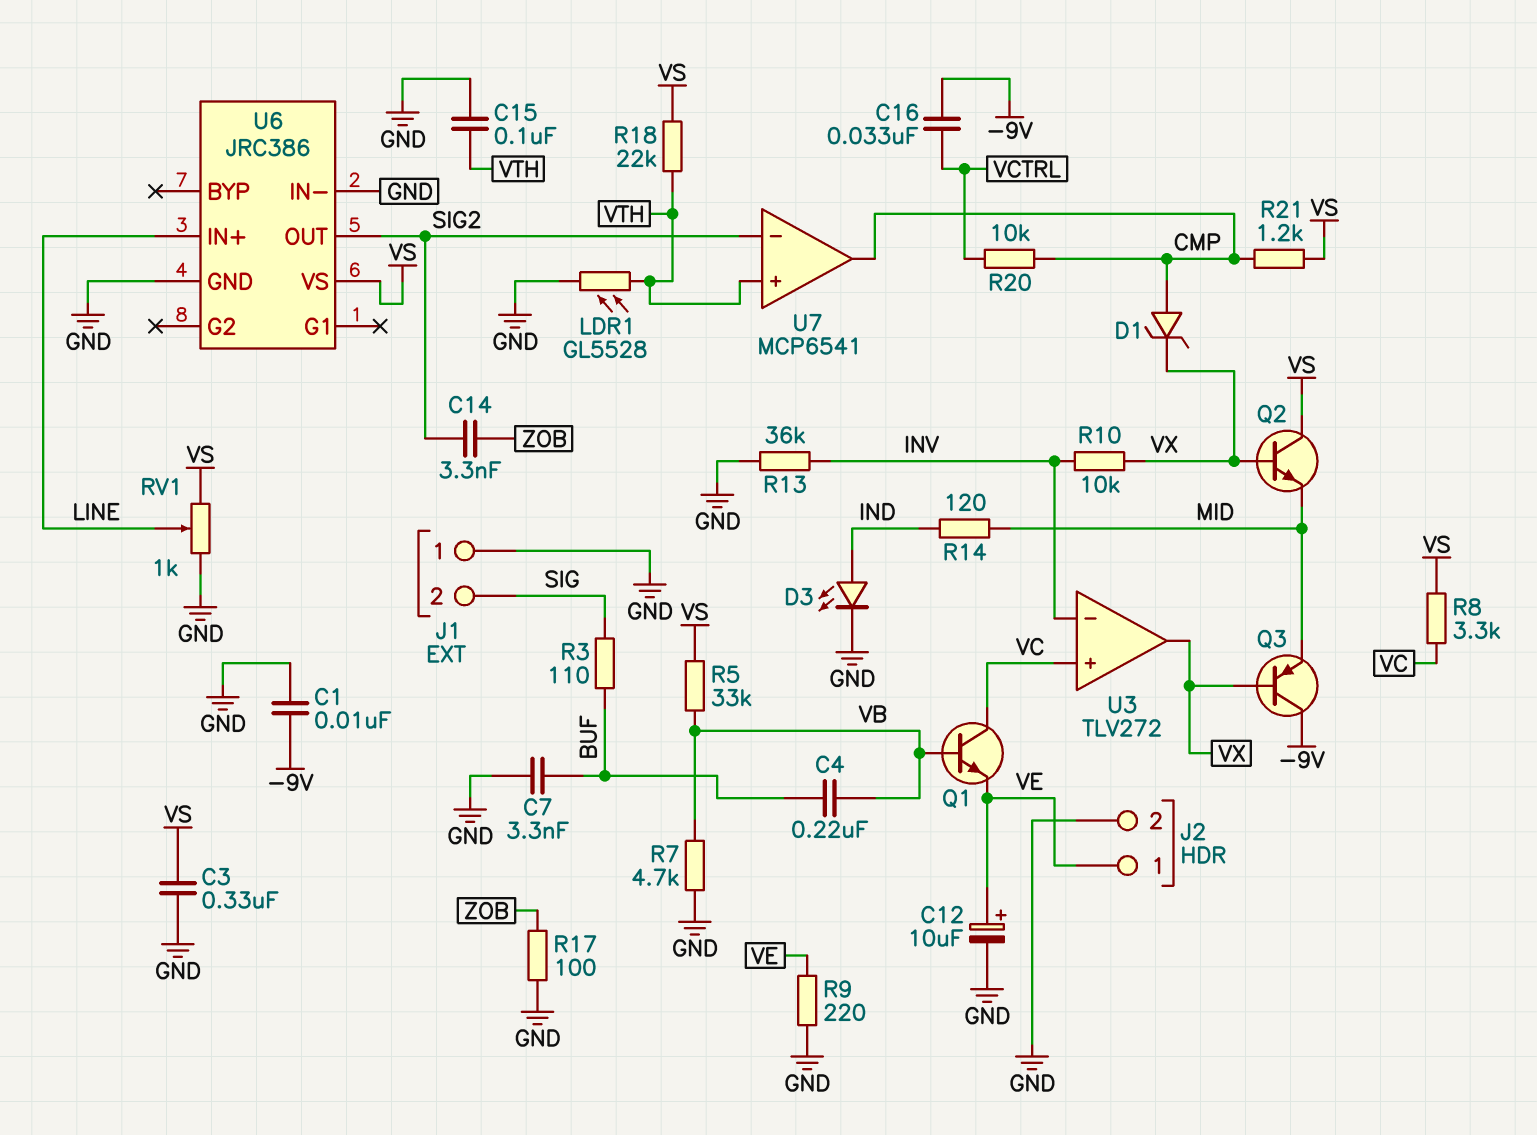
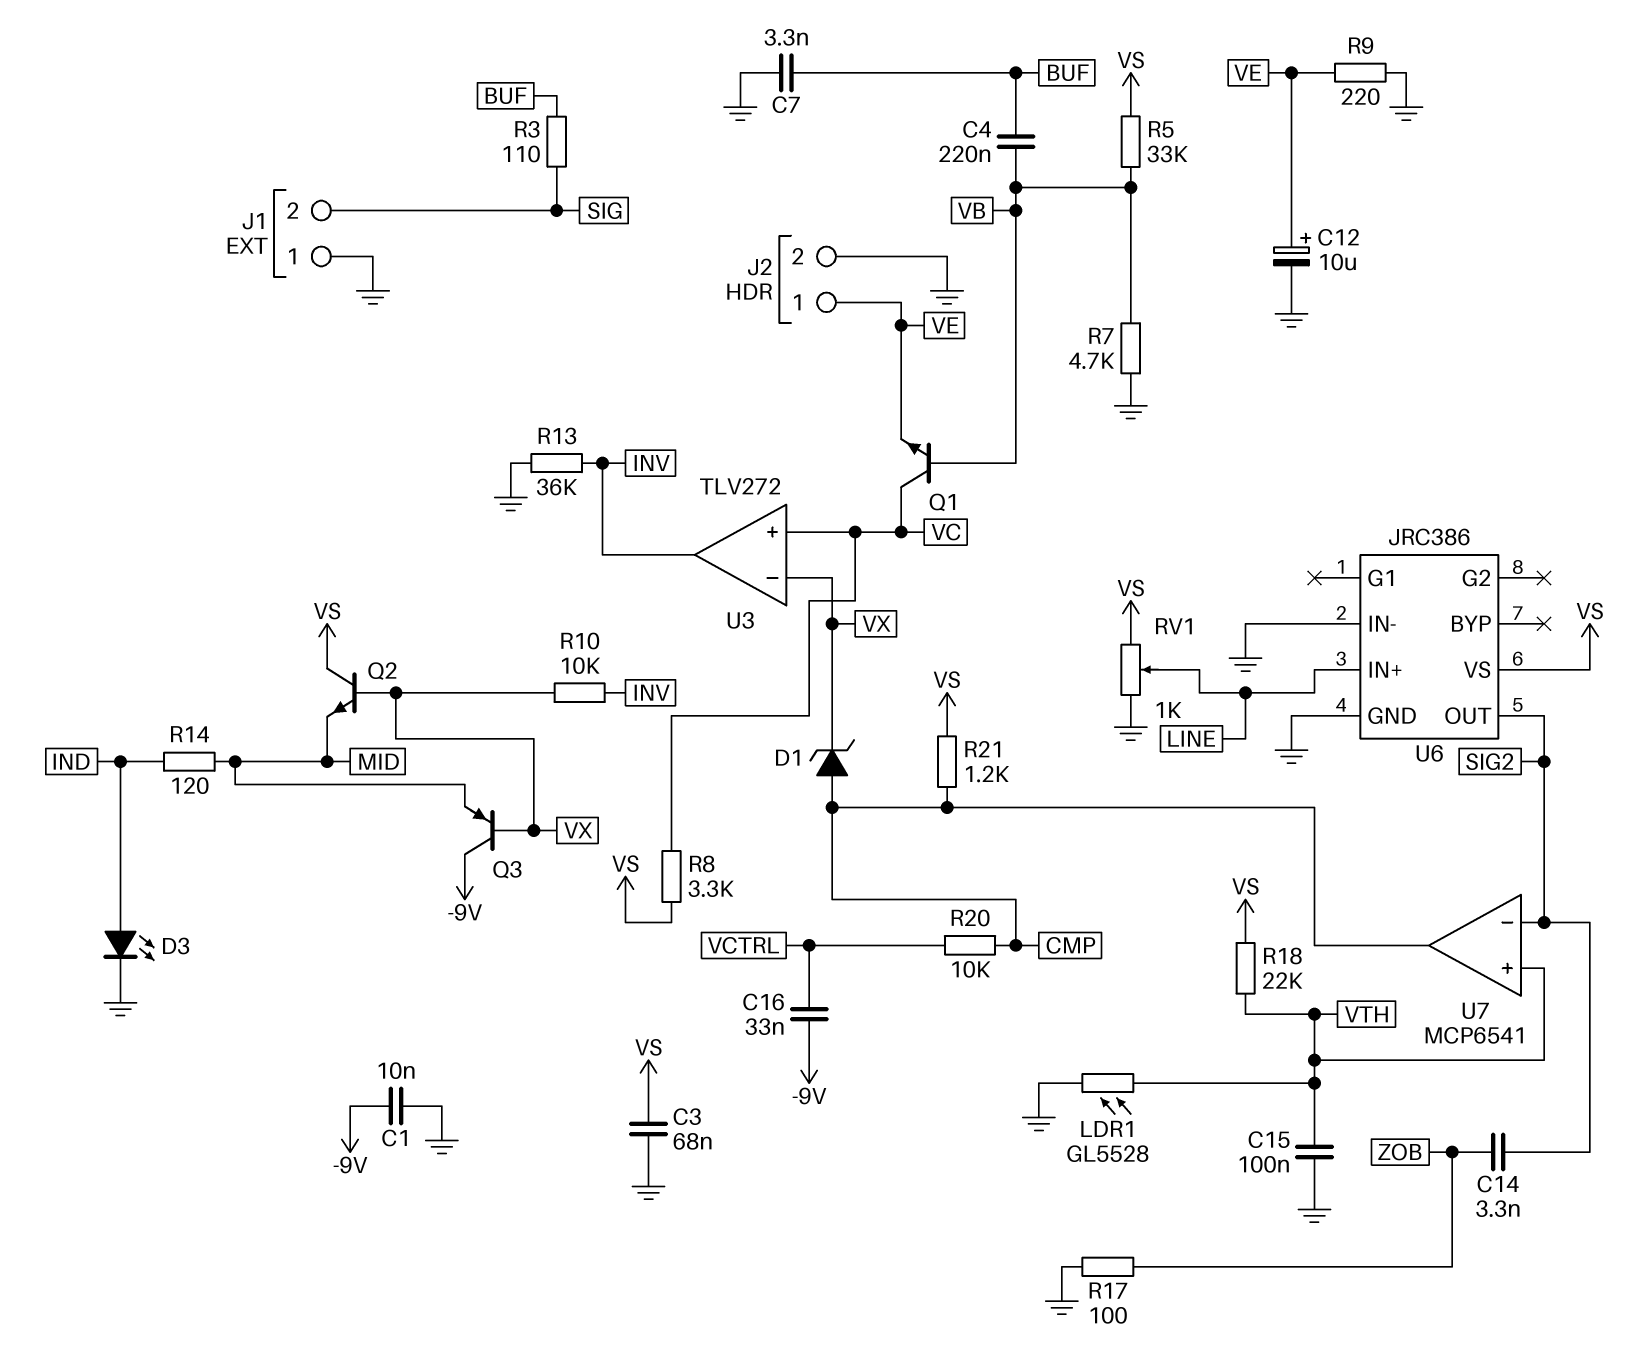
C3: 330nF (GND, VS) -> 68nF (GND, VS)
U3 pin in-: INV -> VX
U3 pin out: VX -> INV

